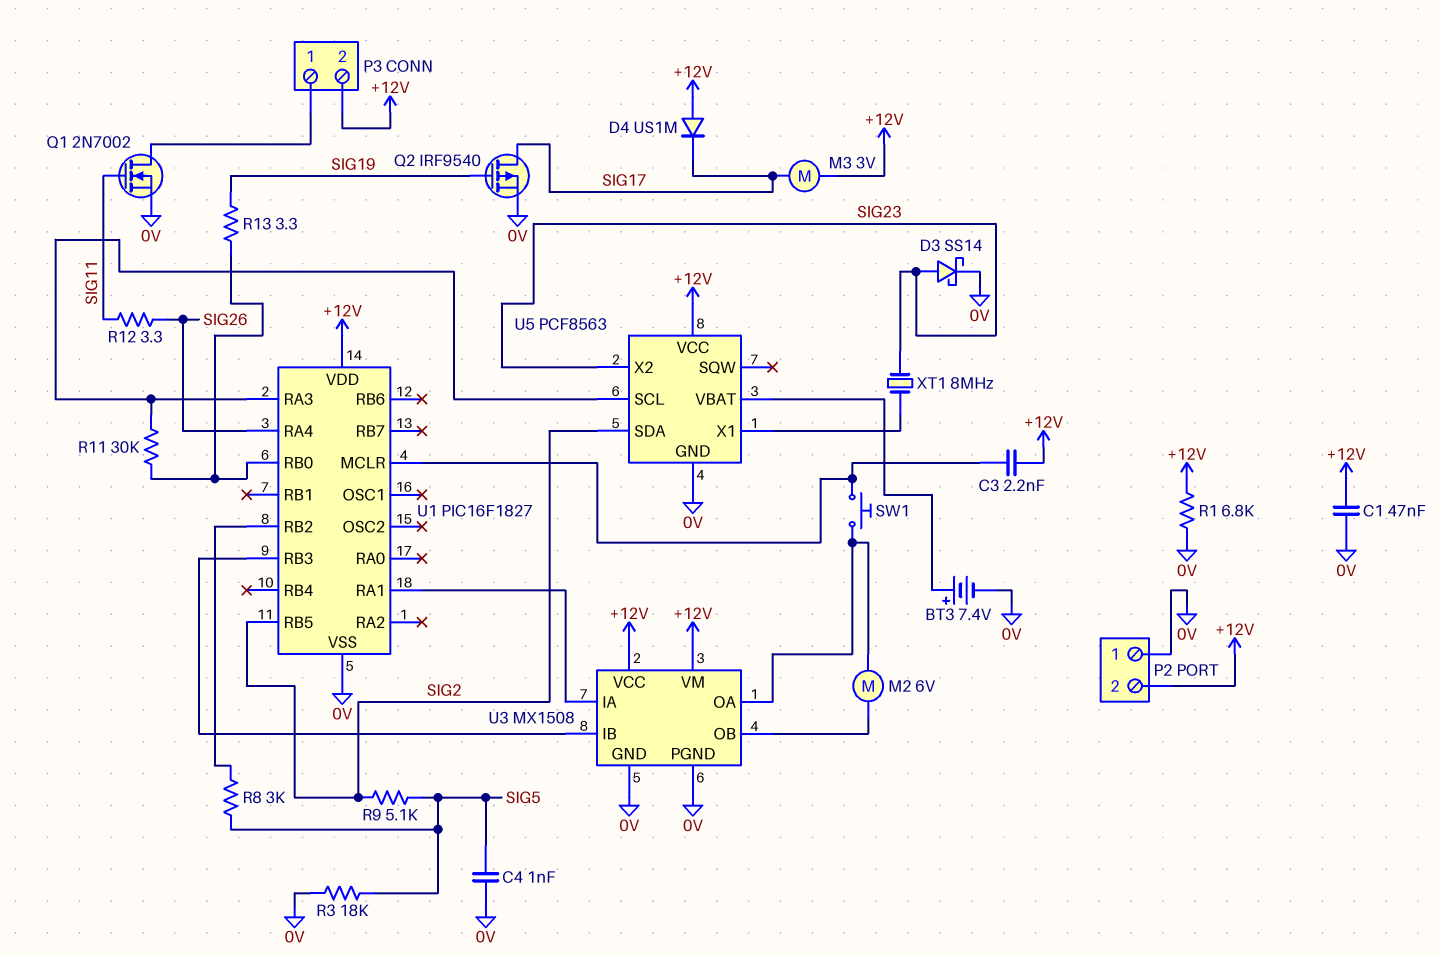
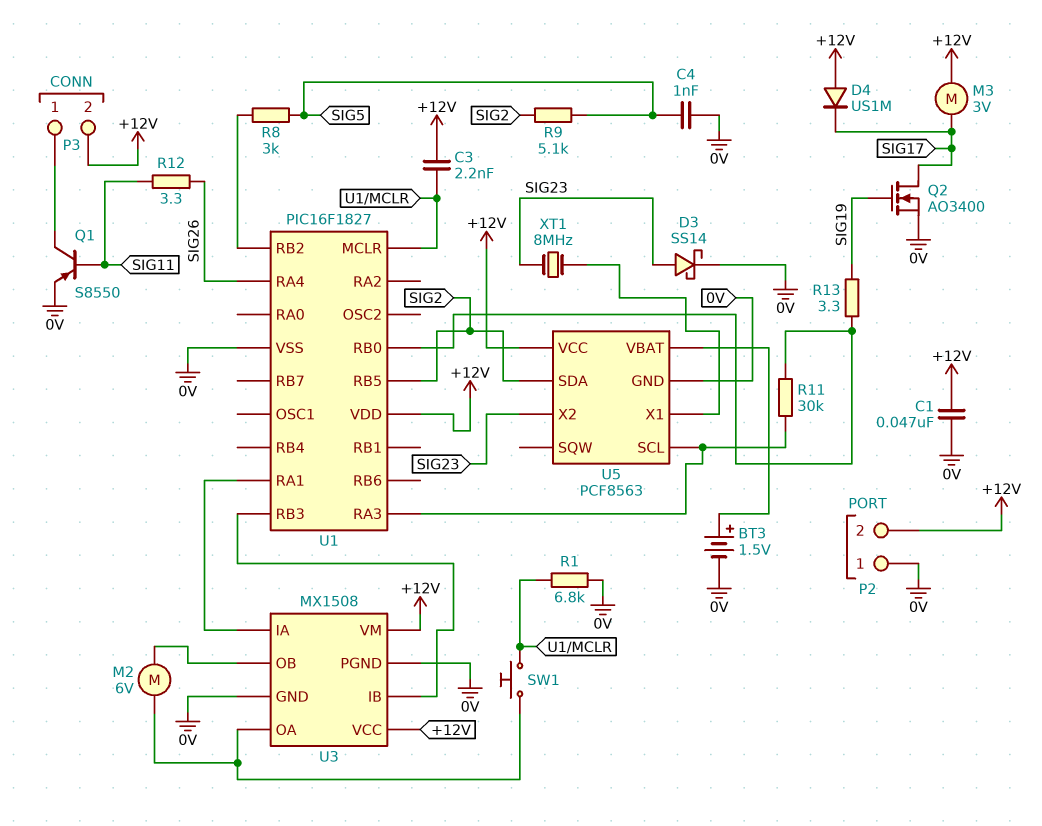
BT3: 7.4V (plus U5/VBAT, minus 0V) -> 1.5V (plus U5/VBAT, minus 0V)
Q1: NMOS 2N7002 (G SIG11, D P3/1, S 0V) -> PNP S8550 (B SIG11, C P3/1, E 0V)
Q2: PMOS IRF9540 (G SIG19, D SIG17, S 0V) -> NMOS AO3400 (G SIG19, D SIG17, S 0V)
R1: 6.8k (+12V, 0V) -> 6.8k (0V, U1/MCLR)
R3: 18k (0V, SIG5) -> none

